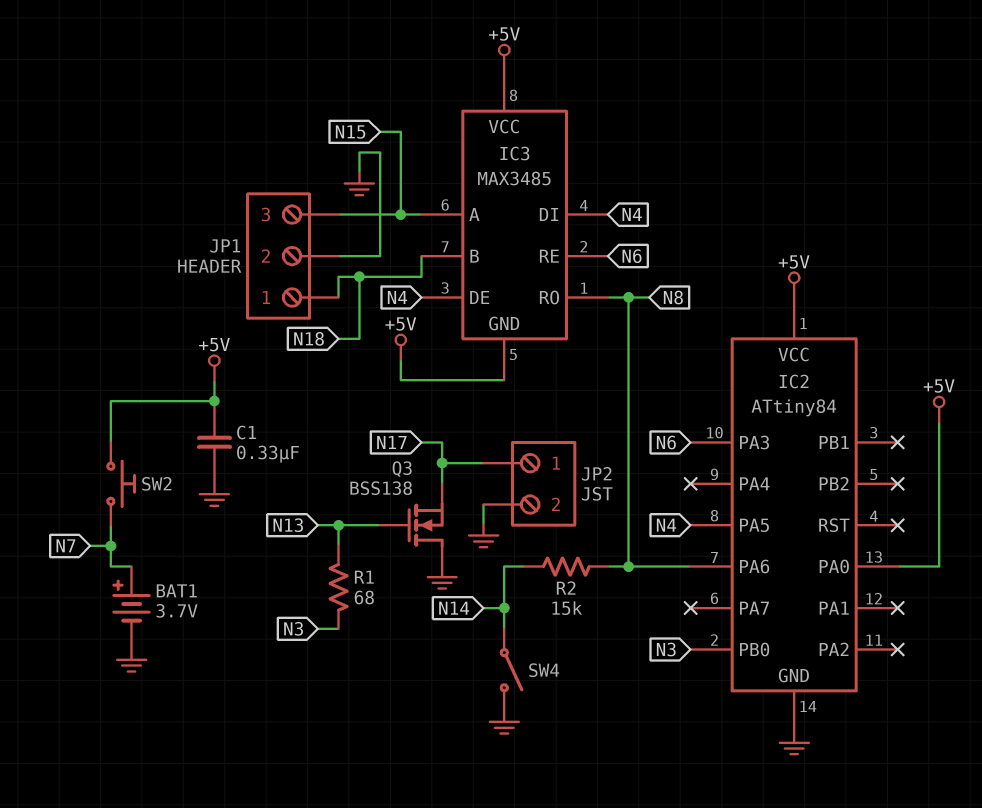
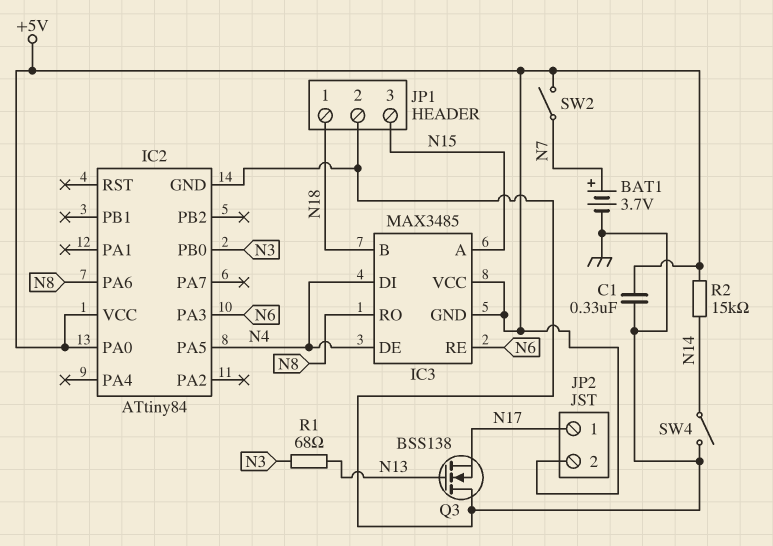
JP2 pin 2: GND -> +5V
R2: 15k (N8, N14) -> 15k (+5V, N14)
SW2: button (+5V, N7) -> switch (+5V, N7)

